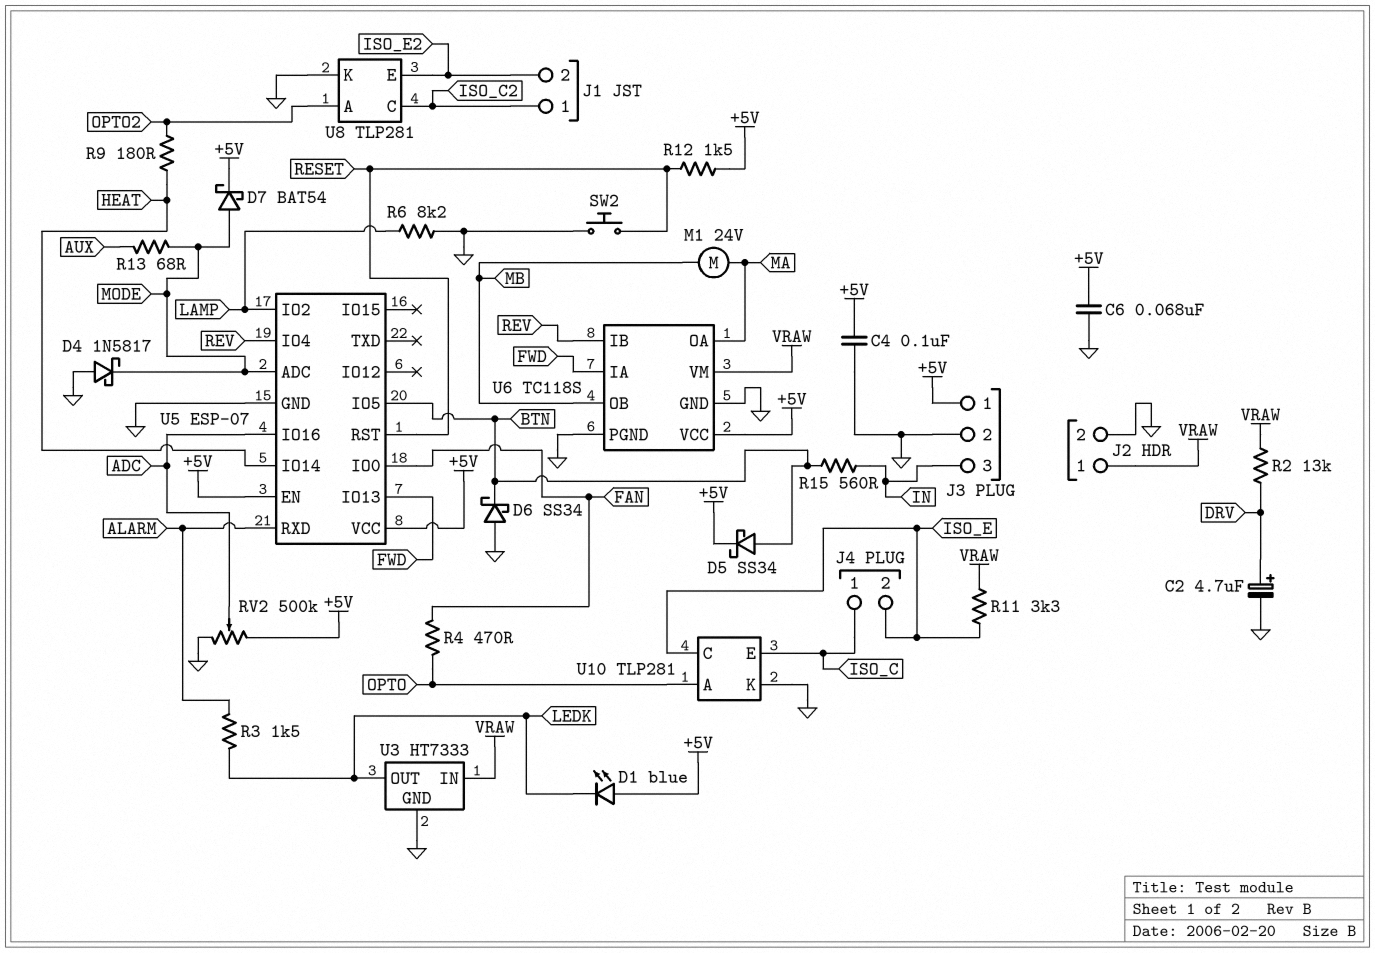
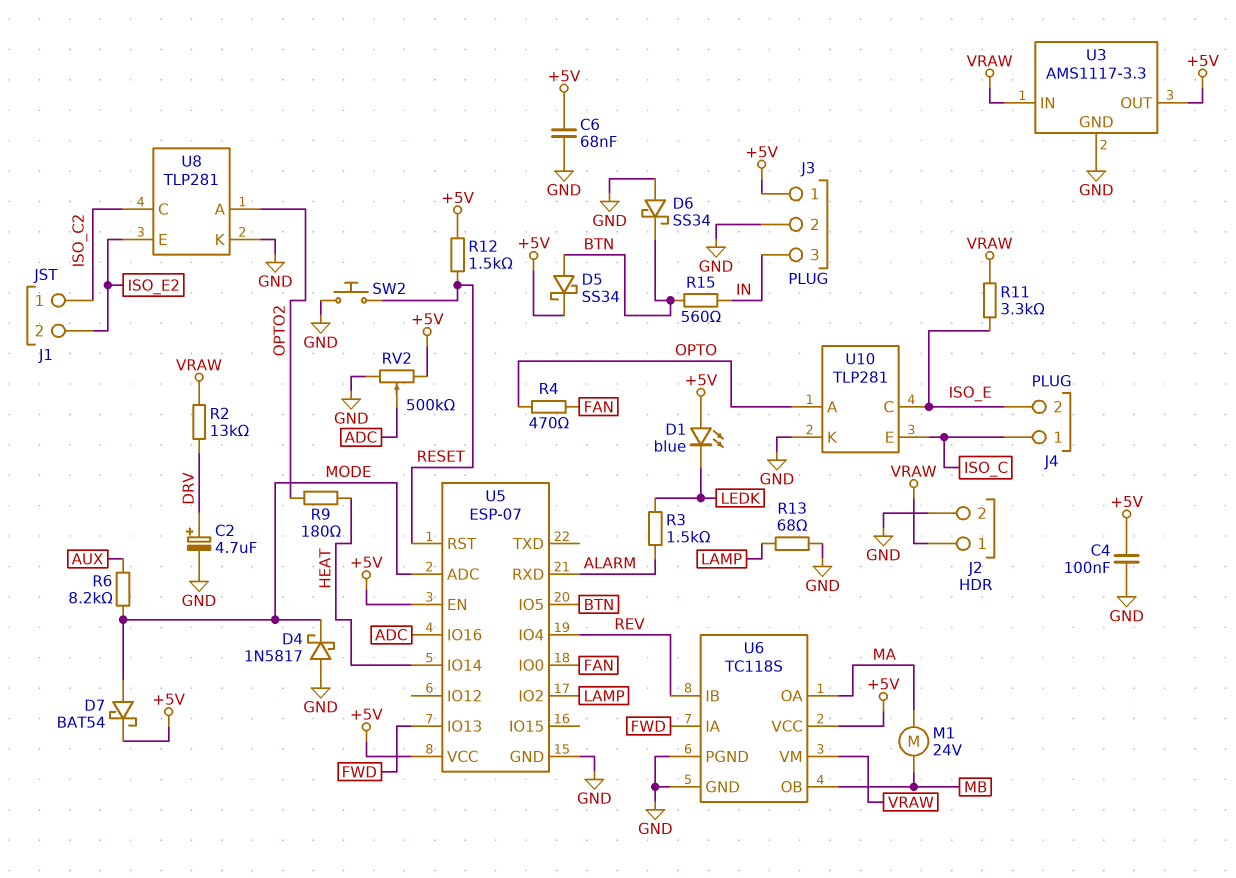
R6: 8.2k (GND, LAMP) -> 8.2k (AUX, MODE)
R13: 68 (AUX, MODE) -> 68 (GND, LAMP)
U3: HT7333 -> AMS1117-3.3
U3 pin OUT: LEDK -> +5V

